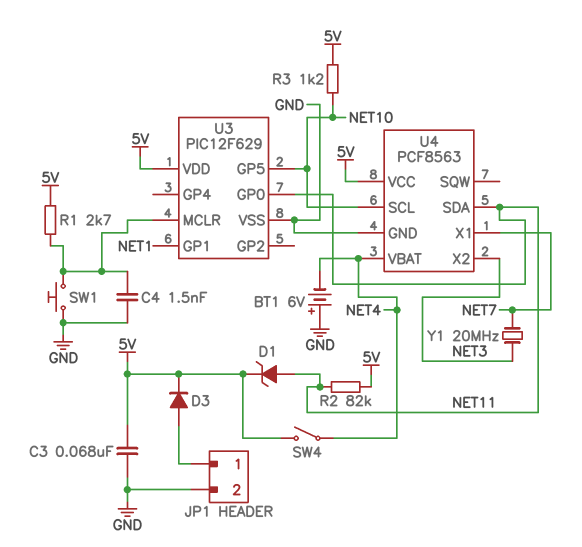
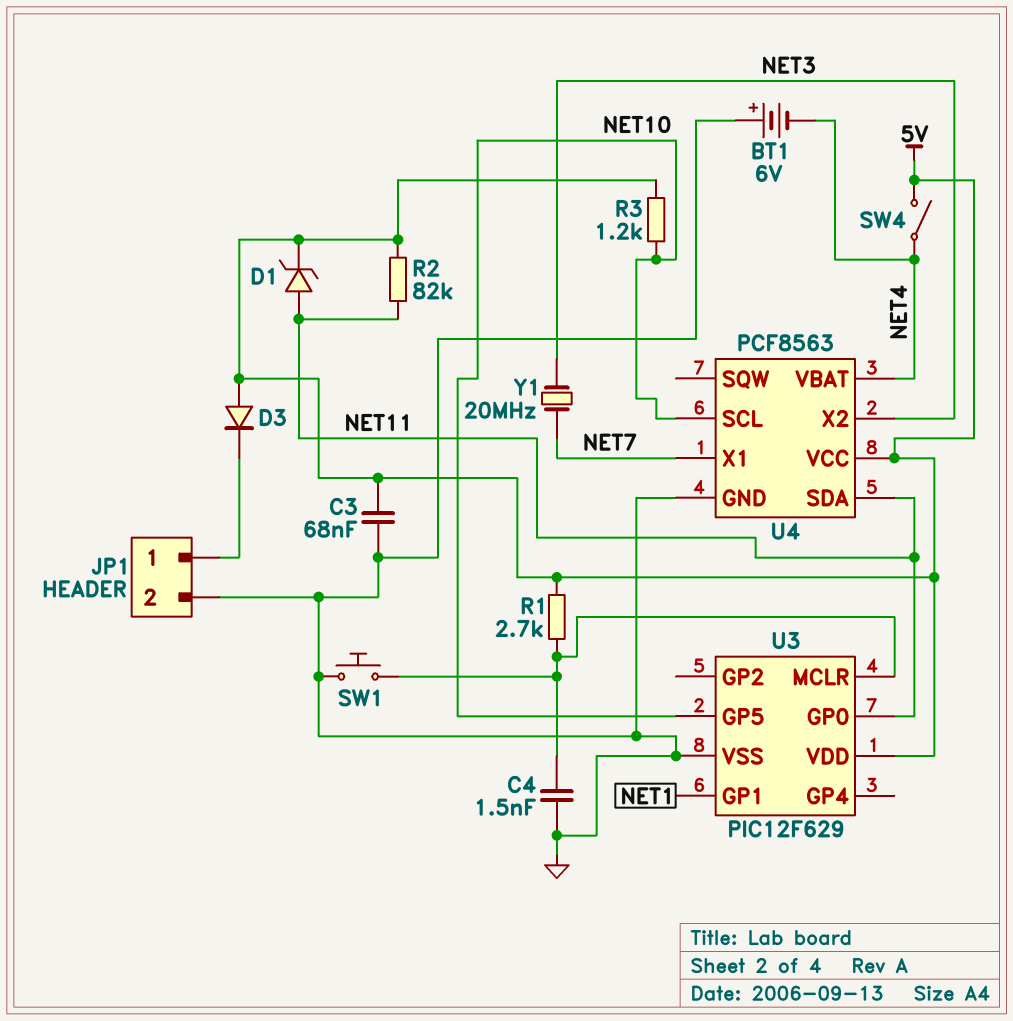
D3: diode (A JP1/1, K 5V) -> diode (A 5V, K JP1/1)

